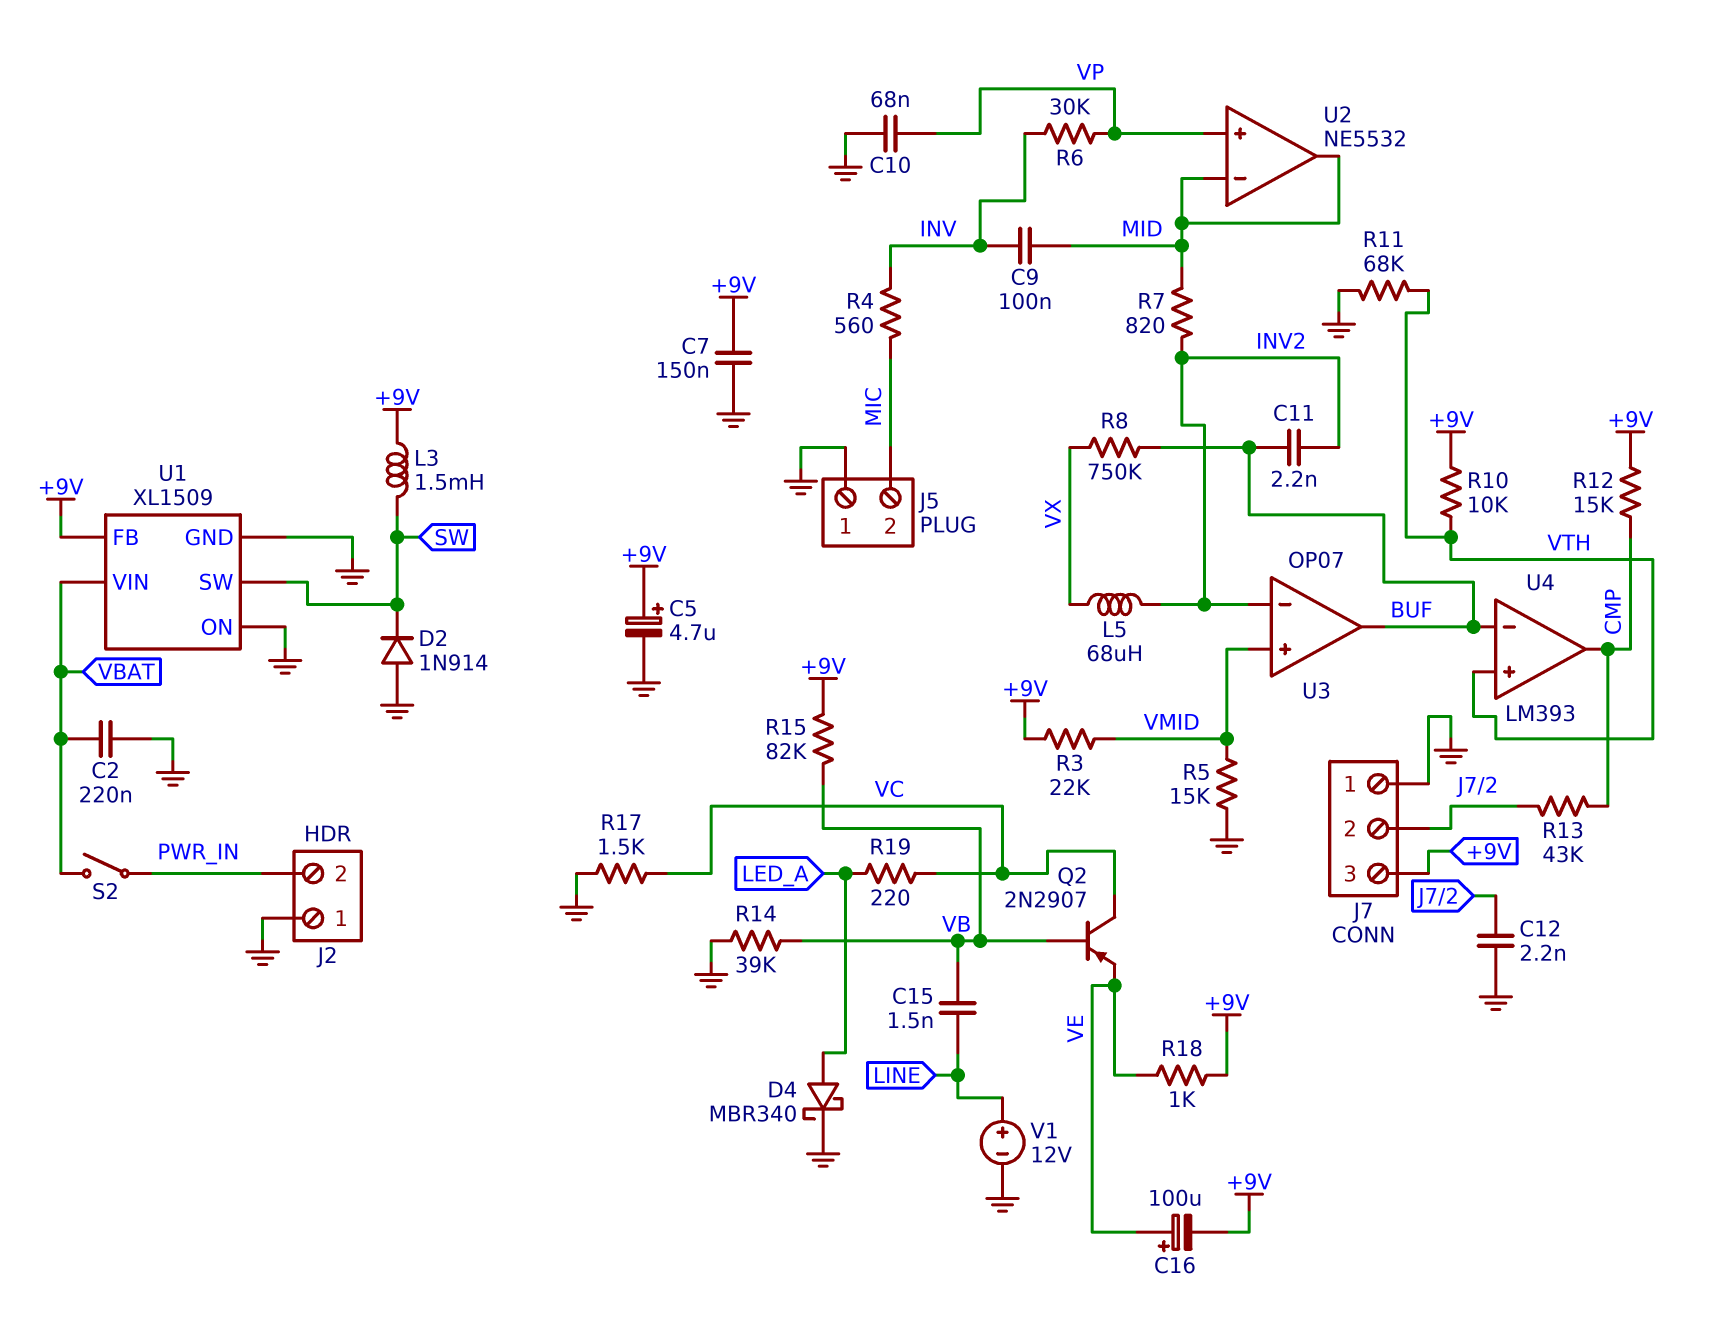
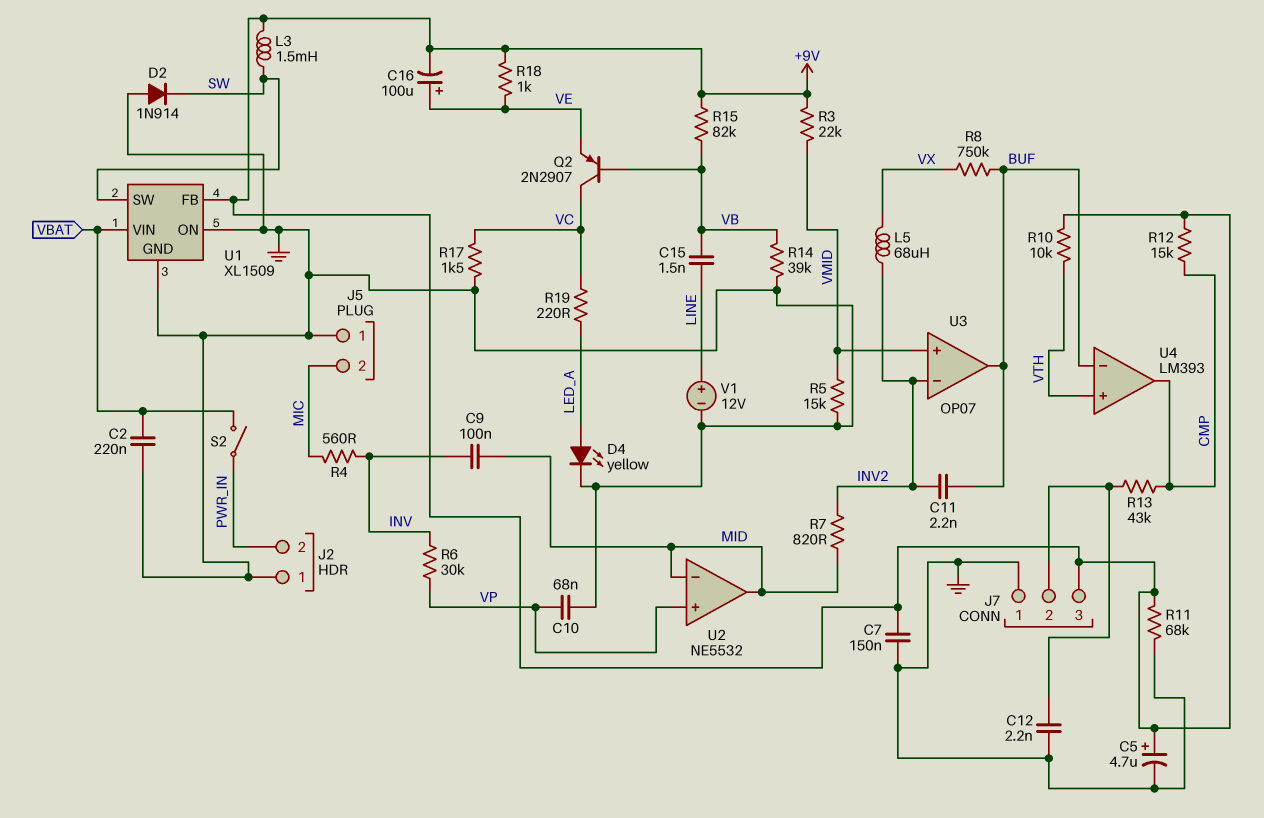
D4: schottky MBR340 (A LED_A, K GND) -> LED yellow (A LED_A, K GND)
R11: 68k (GND, VTH) -> 68k (+9V, GND)

